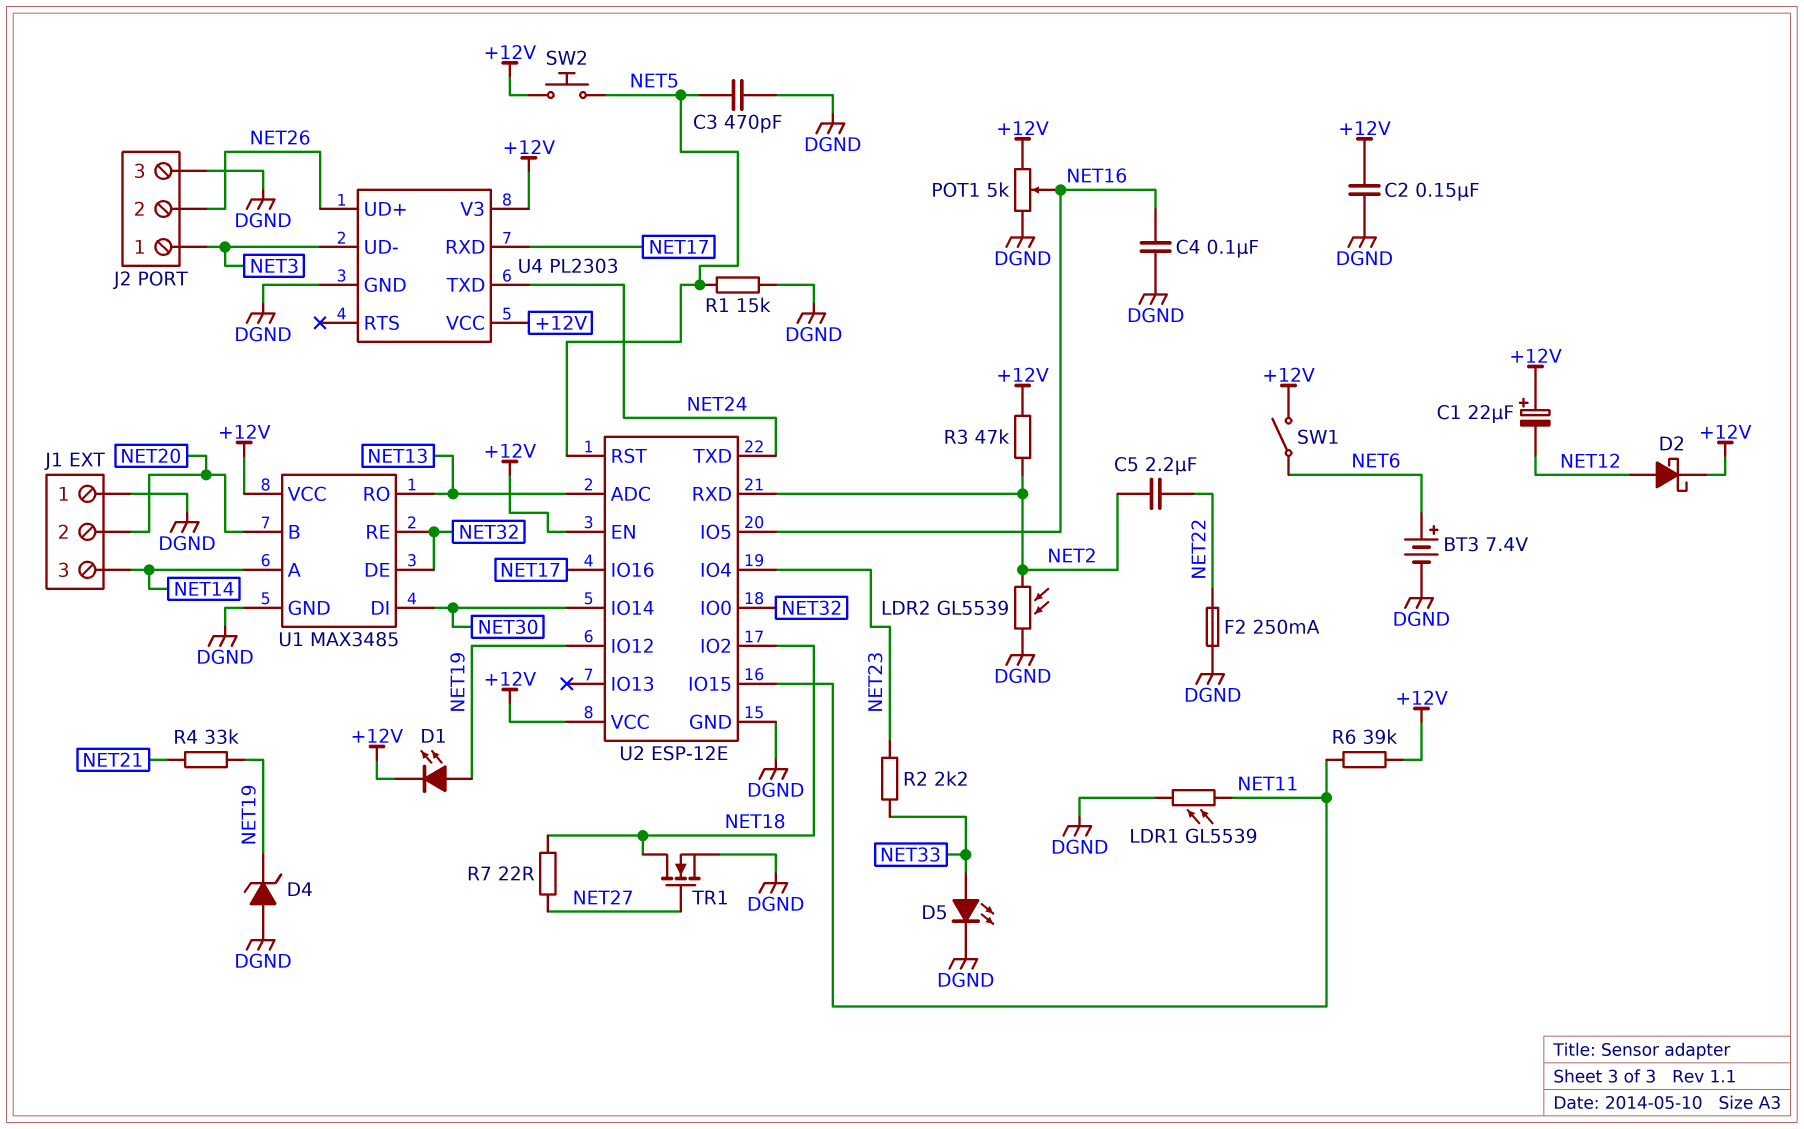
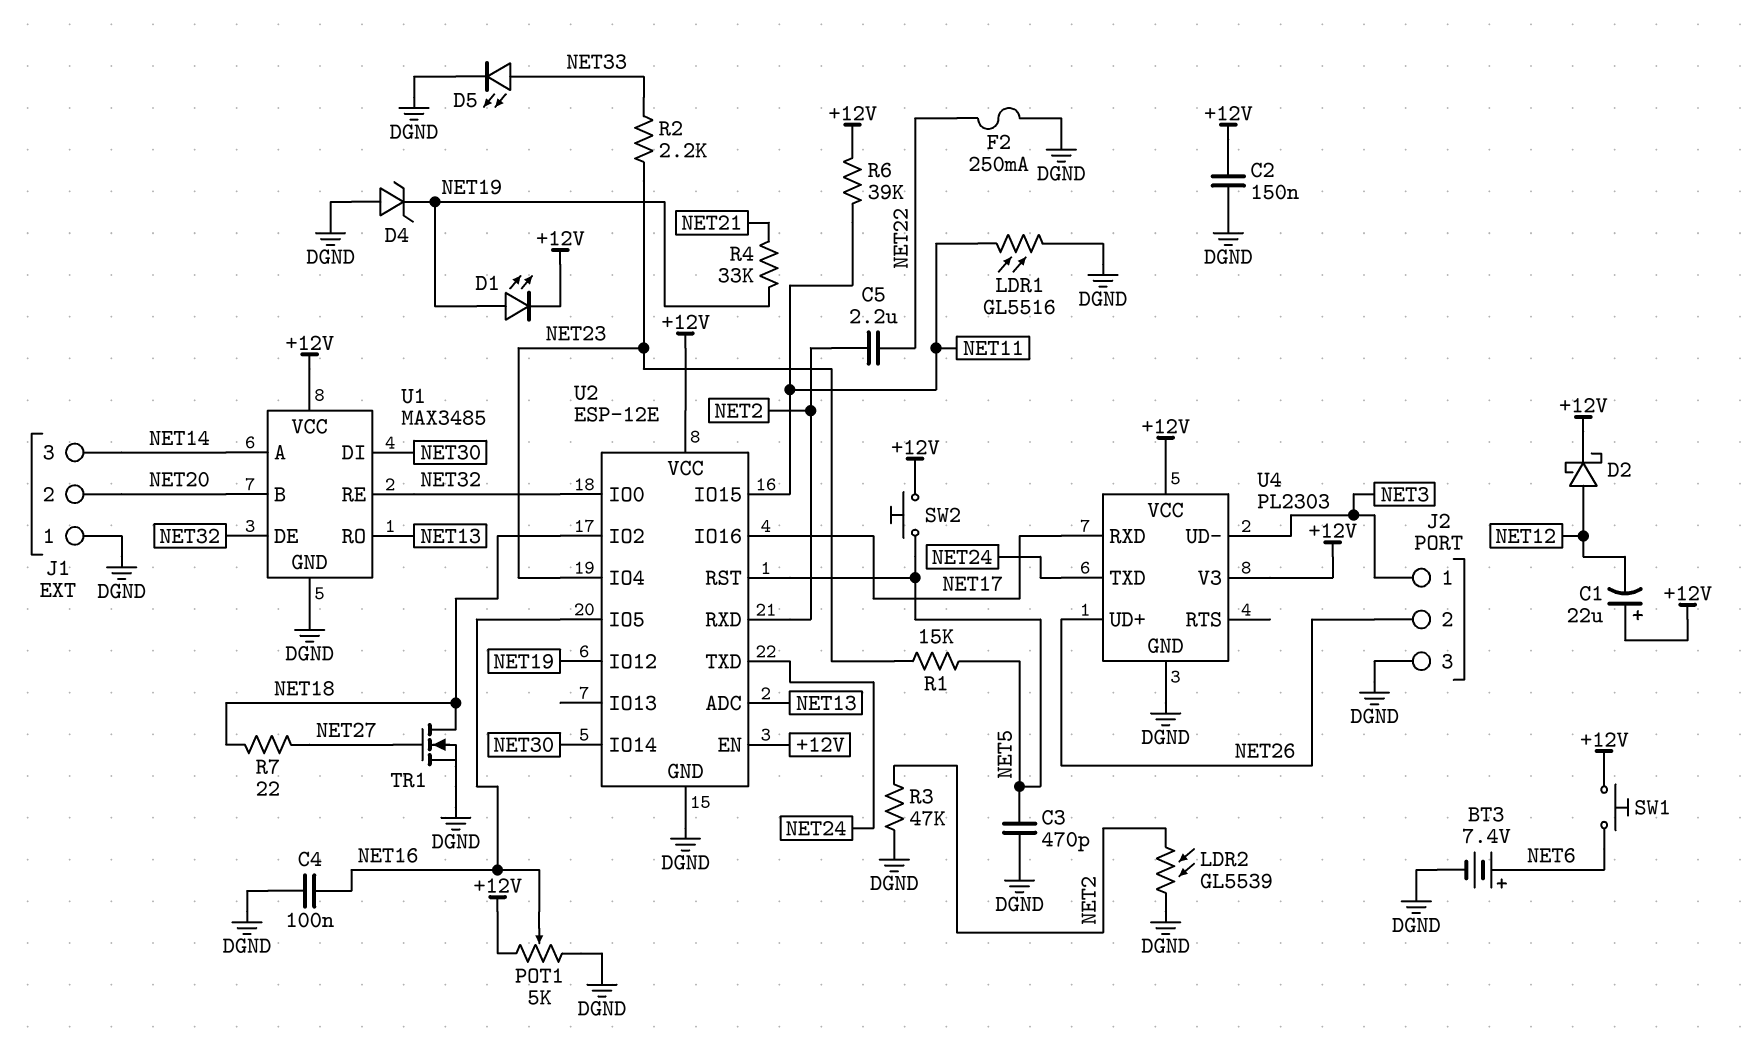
LDR1: GL5539 (DGND, NET11) -> GL5516 (DGND, NET11)
R1: 15k (DGND, NET5) -> 15k (NET5, NET23)
R3: 47k (+12V, NET2) -> 47k (DGND, NET2)
SW1: switch (+12V, NET6) -> button (+12V, NET6)

